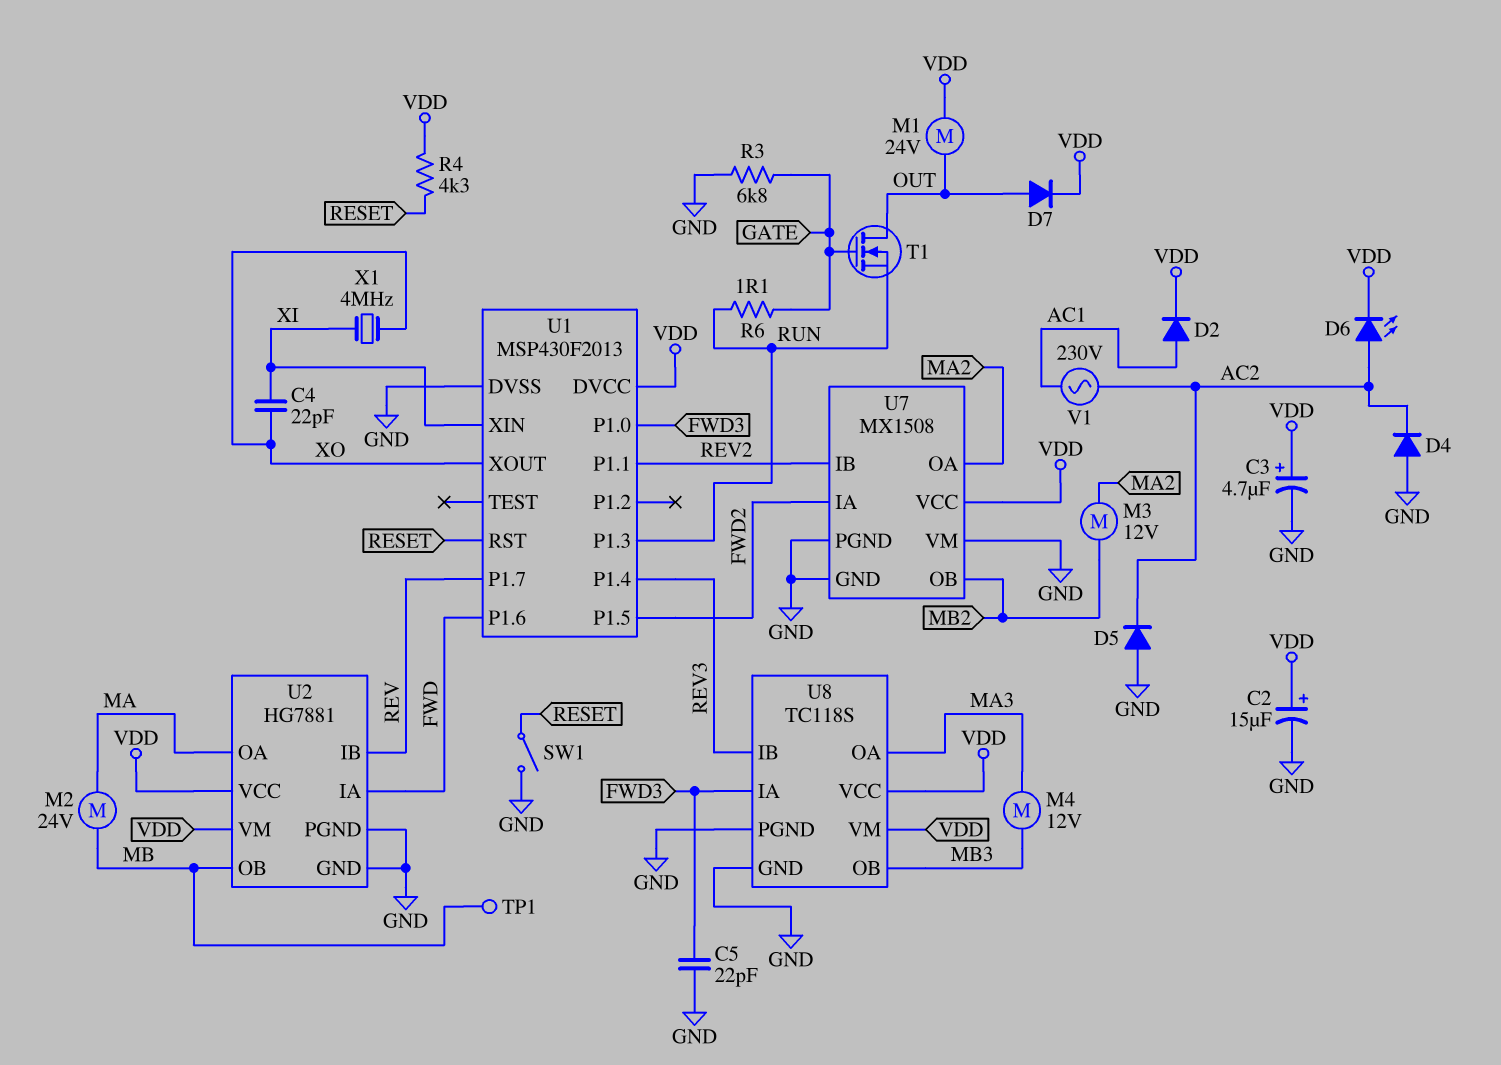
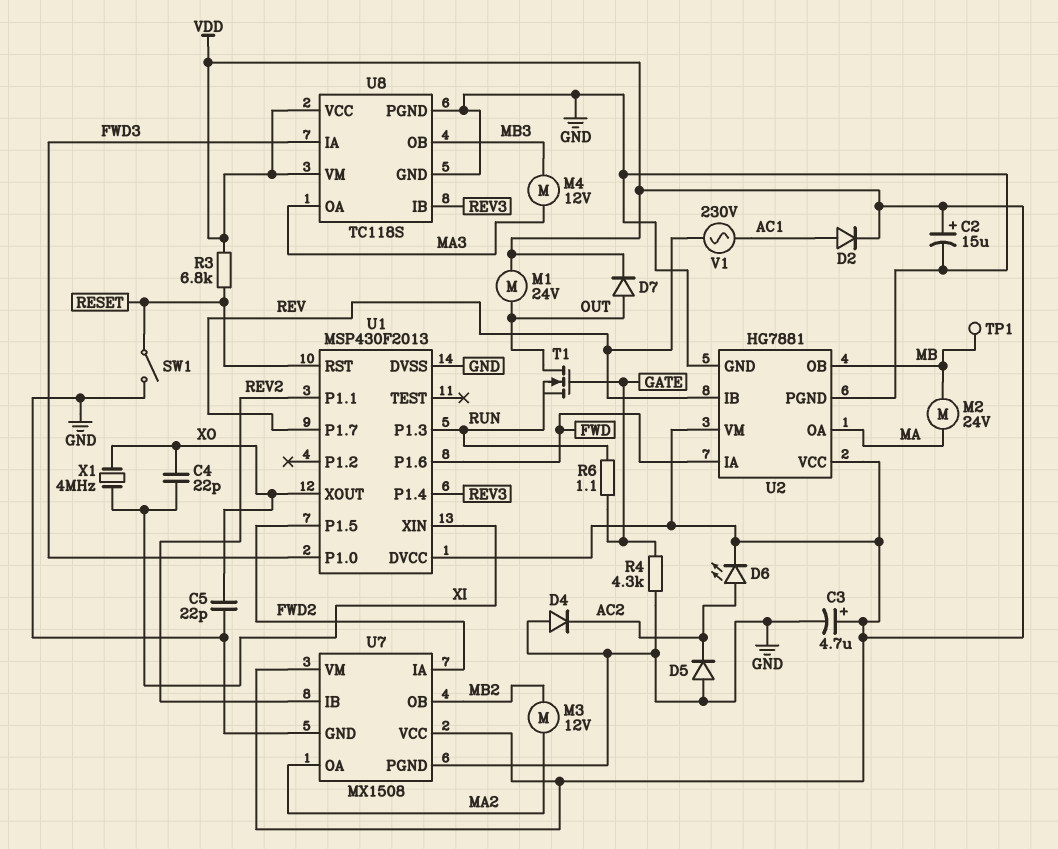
C5: 22pF (FWD3, GND) -> 22pF (GND, XO)
R3: 6.8k (GATE, GND) -> 6.8k (RESET, VDD)
R4: 4.3k (RESET, VDD) -> 4.3k (GATE, GND)
U7 pin VM: GND -> VDD
V1: AC 230V (AC1, AC2) -> AC 230V (AC1, REV)

